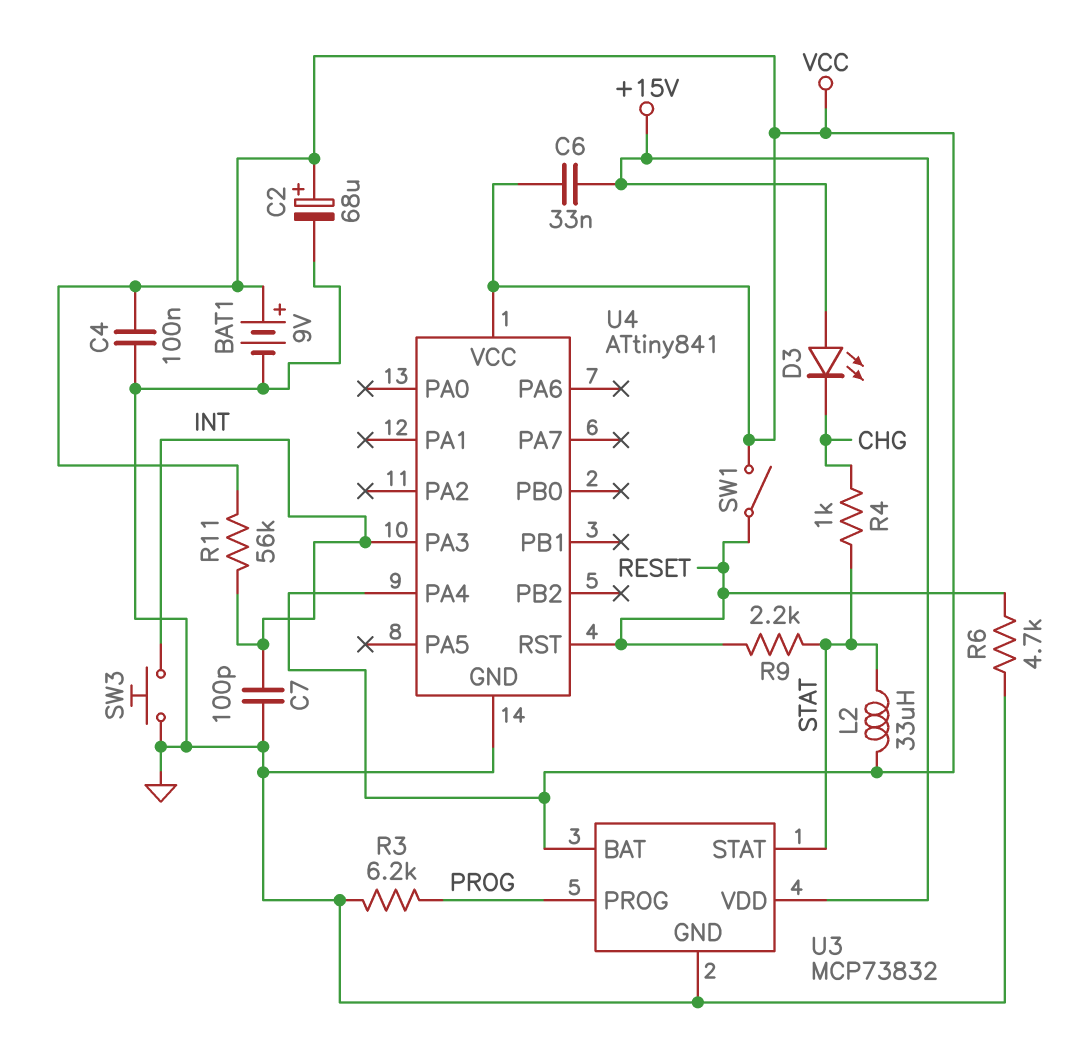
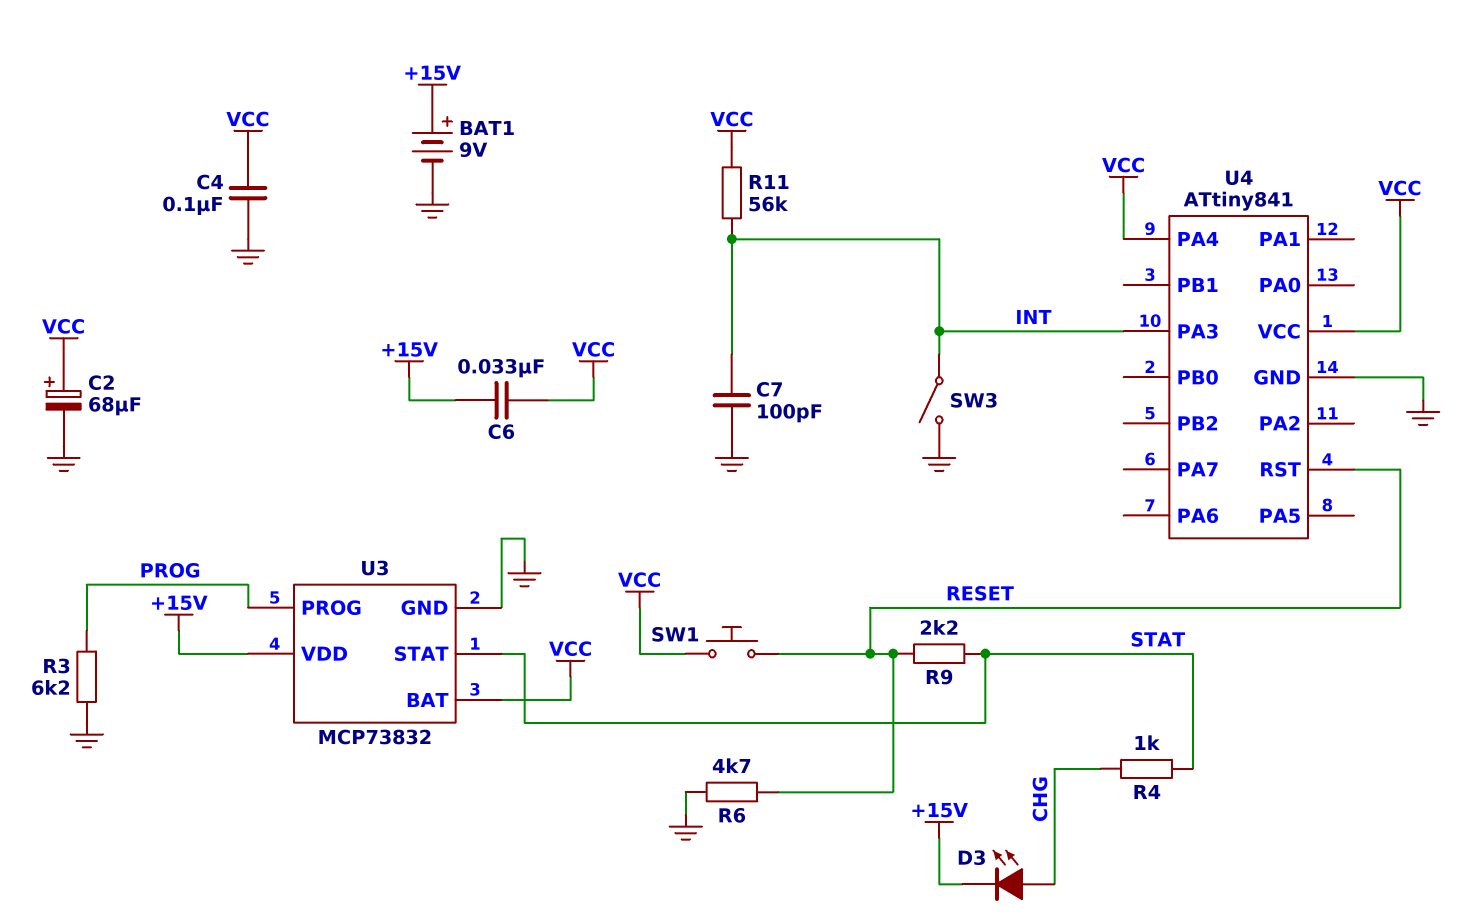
BAT1: 9V (plus VCC, minus GND) -> 9V (plus +15V, minus GND)
D3: LED (A +15V, K CHG) -> LED (A CHG, K +15V)
L2: 33uH (STAT, VCC) -> none
SW1: switch (RESET, VCC) -> button (RESET, VCC)
SW3: button (GND, INT) -> switch (GND, INT)

